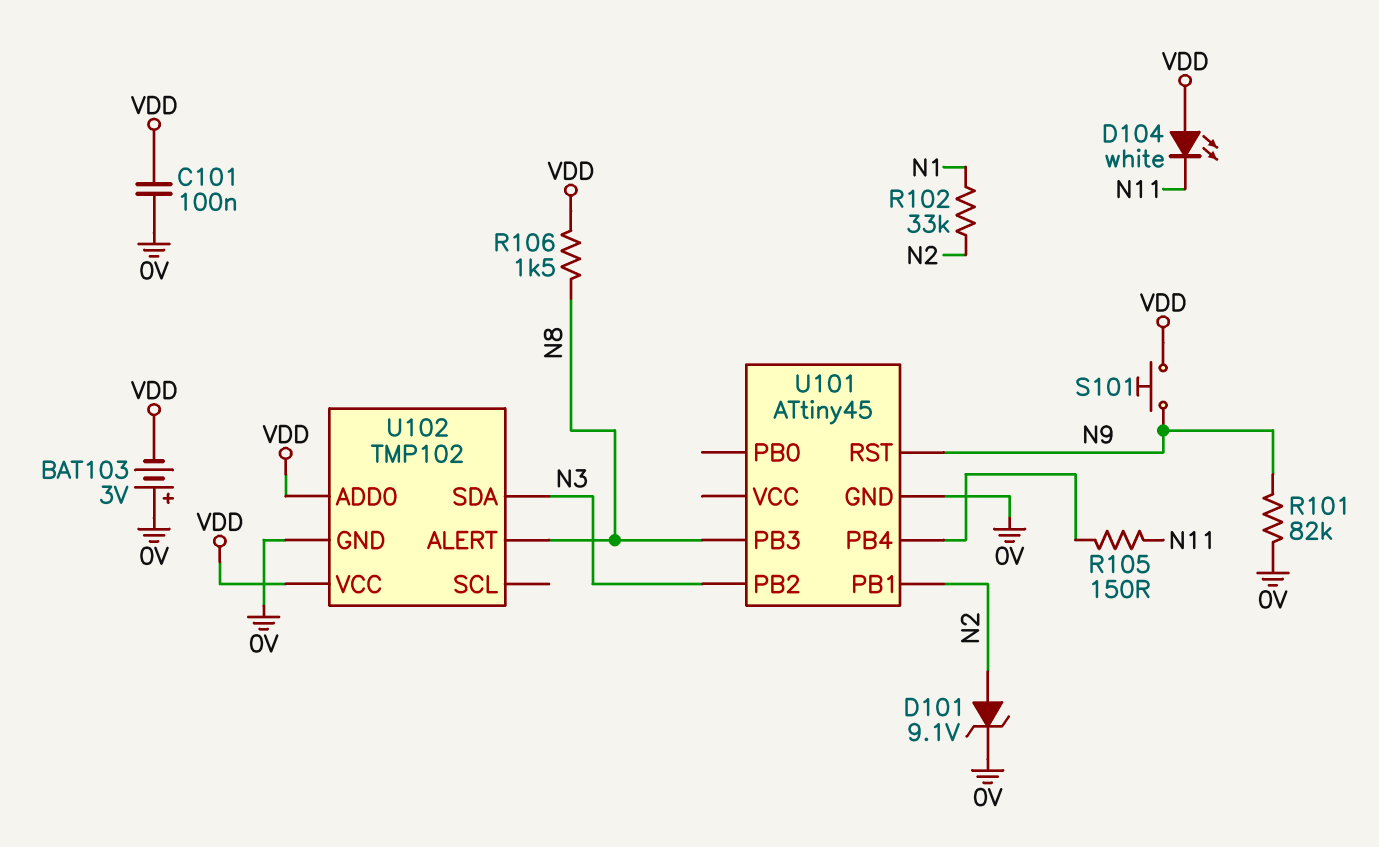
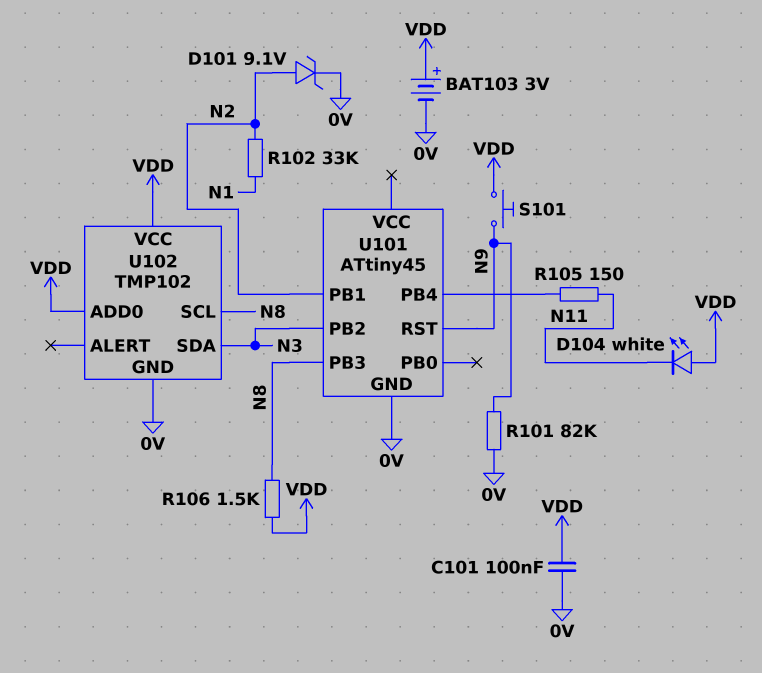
BAT103: 3V (plus 0V, minus VDD) -> 3V (plus VDD, minus 0V)
U102 pin ALERT: N8 -> none
U102 pin SCL: none -> N8

